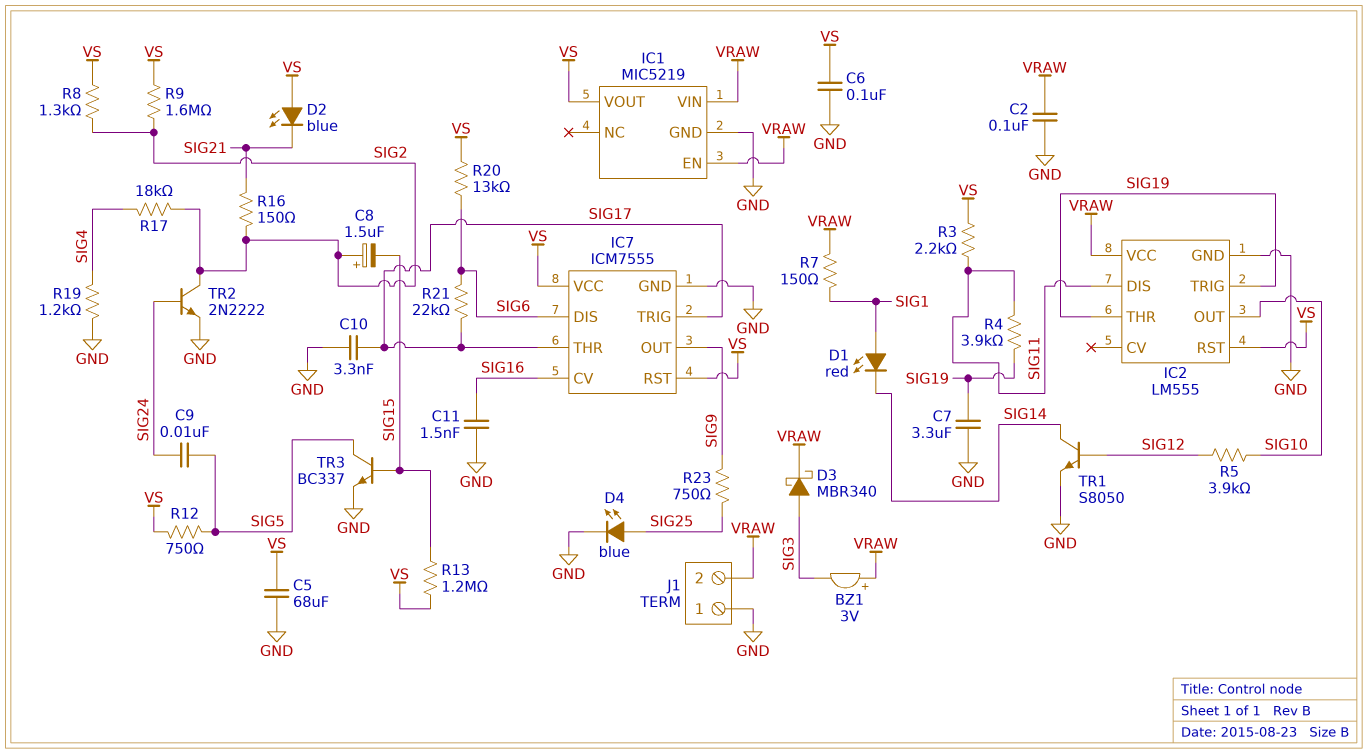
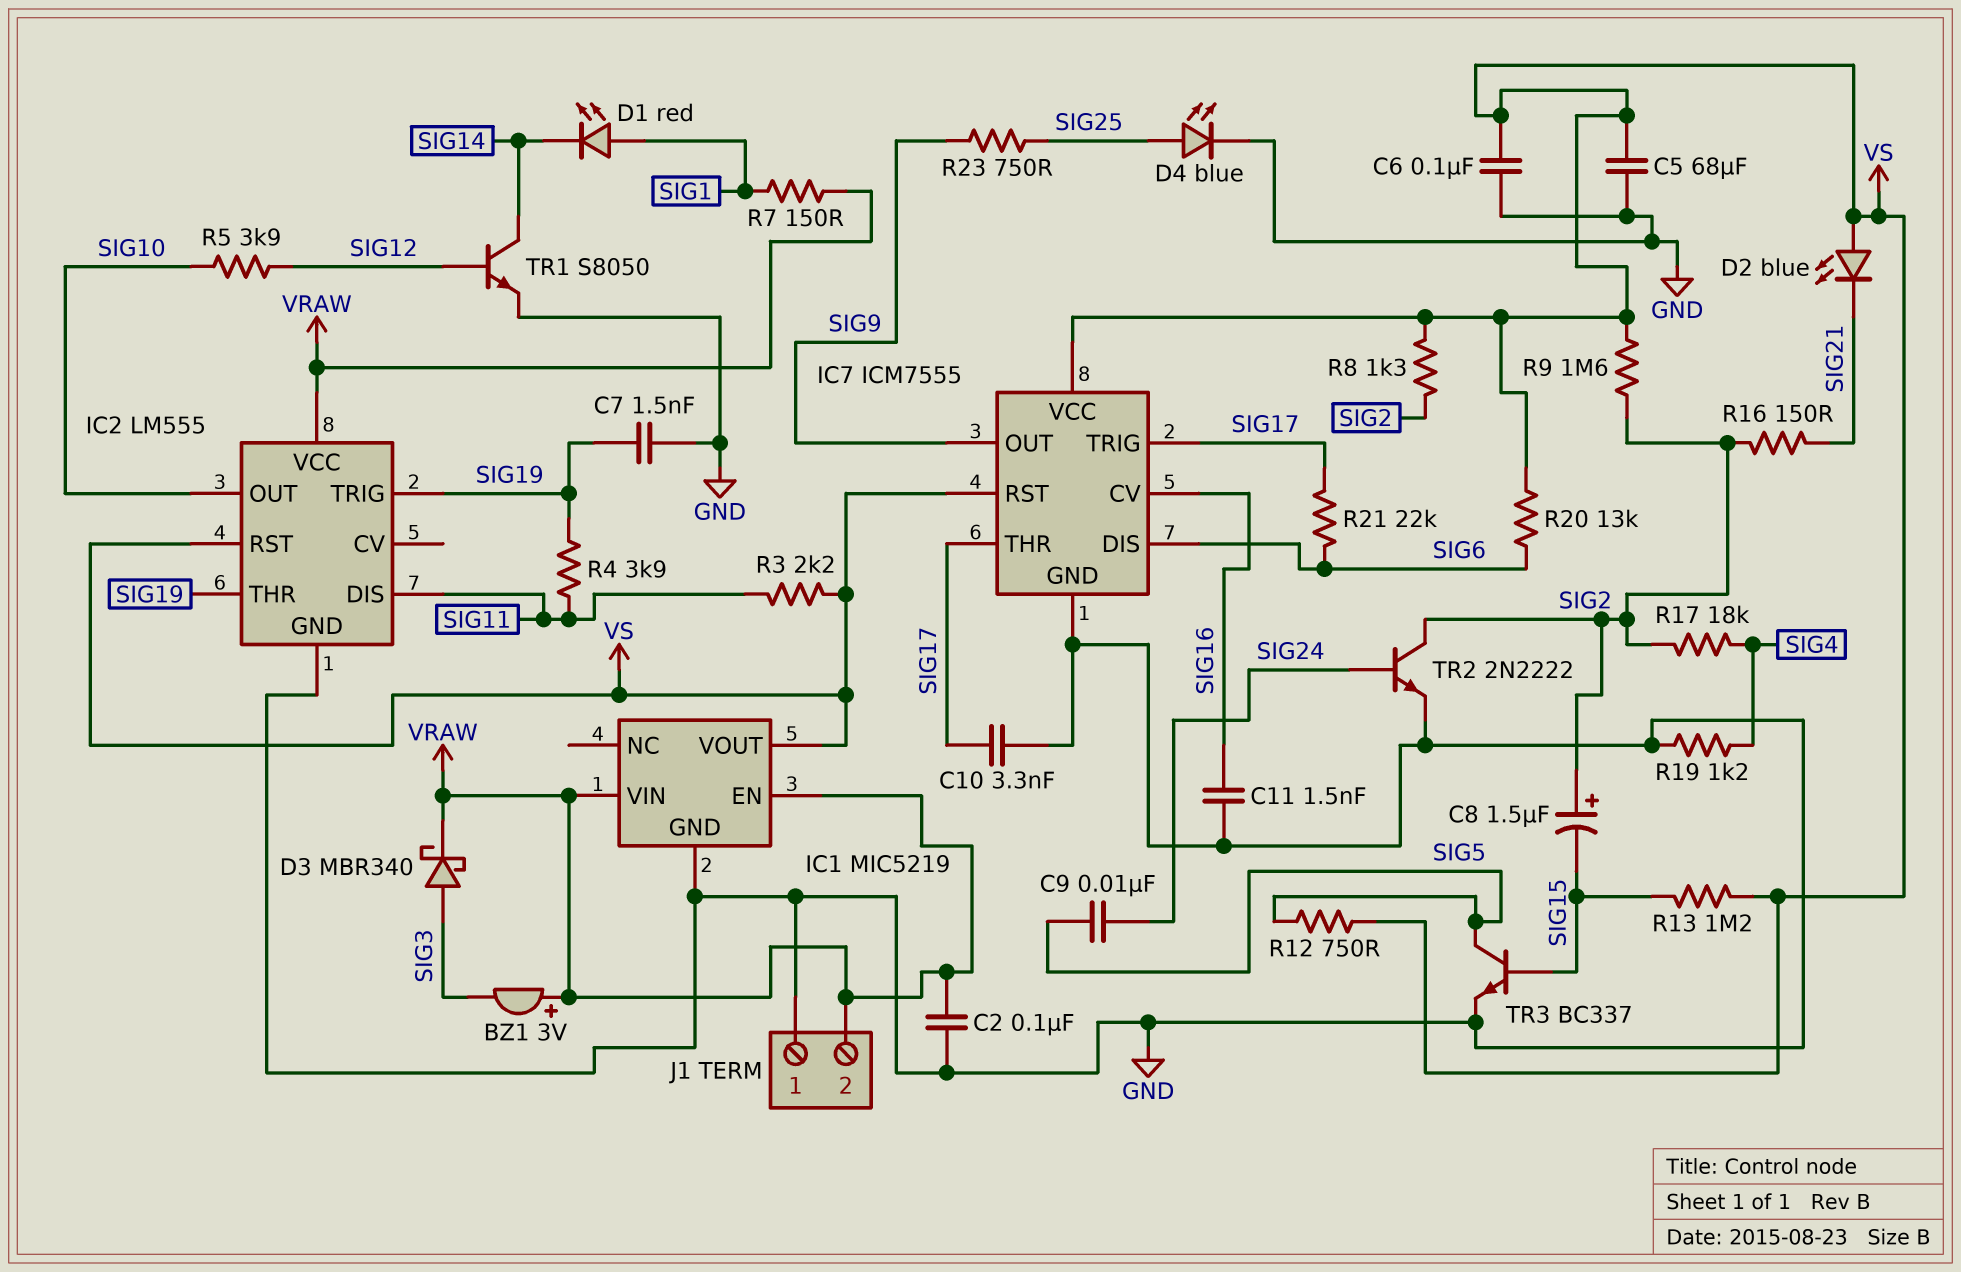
C7: 3.3uF (GND, SIG19) -> 1.5nF (GND, SIG19)

